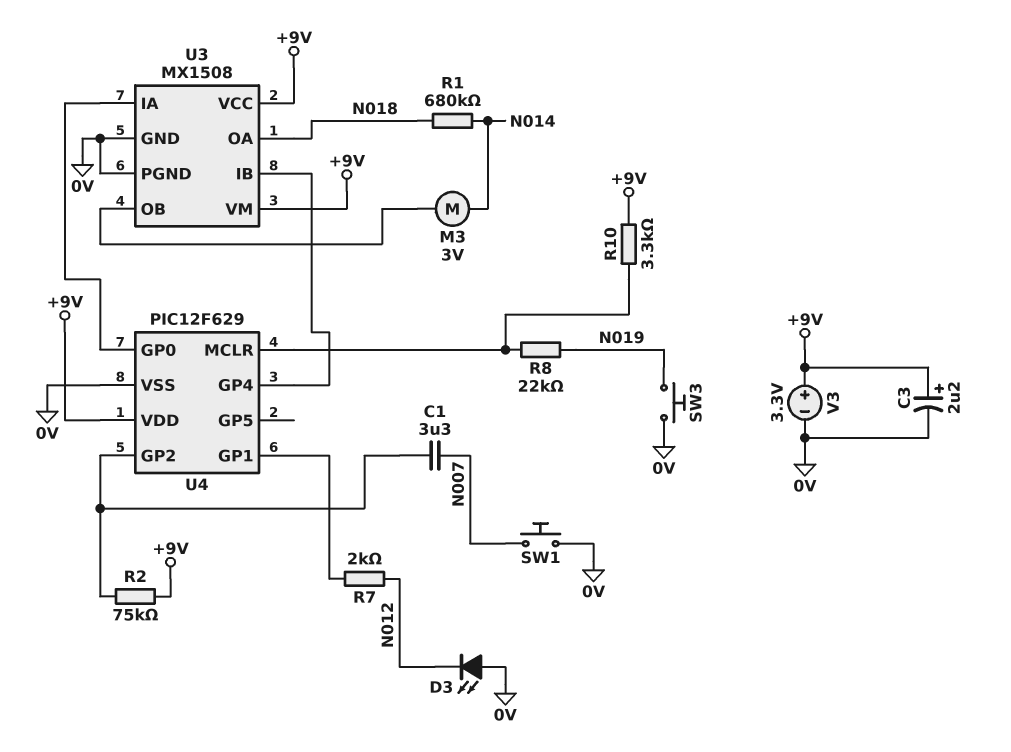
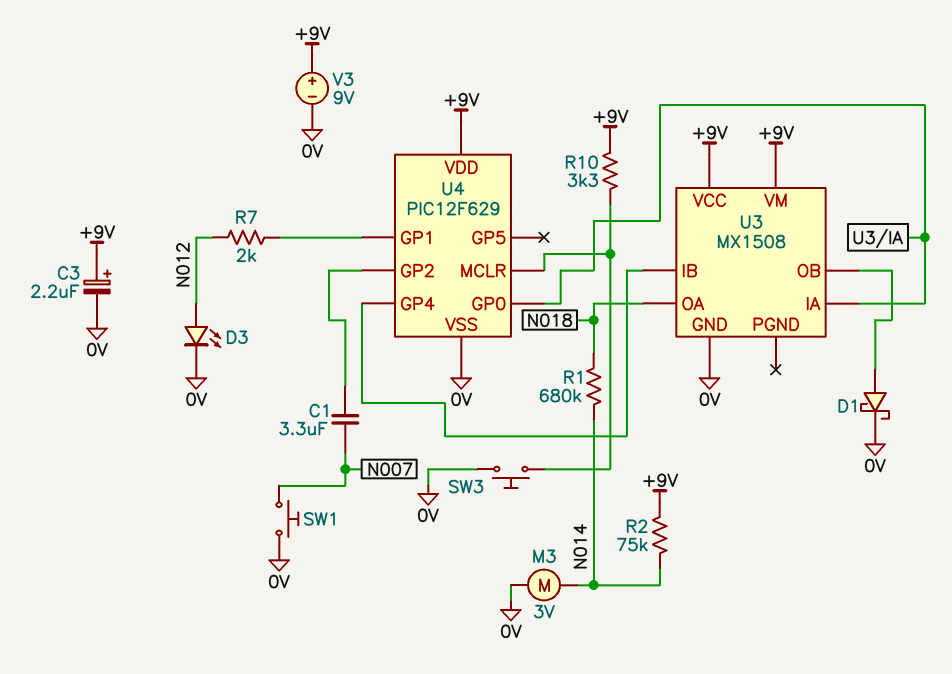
D1: none -> schottky (A U3/OB, K 0V)
D3: LED (A 0V, K N012) -> LED (A N012, K 0V)
M3: motor 3V (N014, U3/OB) -> motor 3V (0V, N014)
R2: 75k (+9V, U4/GP2) -> 75k (+9V, N014)
R8: 22k (N019, U4/MCLR) -> none
SW3: button (0V, N019) -> button (0V, U4/MCLR)
U3 pin PGND: 0V -> none
V3: 3.3V (plus +9V, minus 0V) -> 9V (plus +9V, minus 0V)

